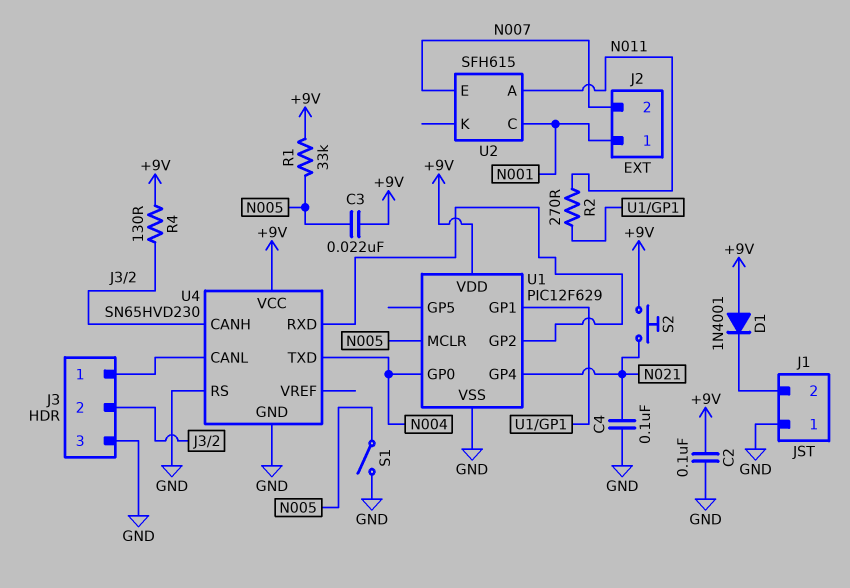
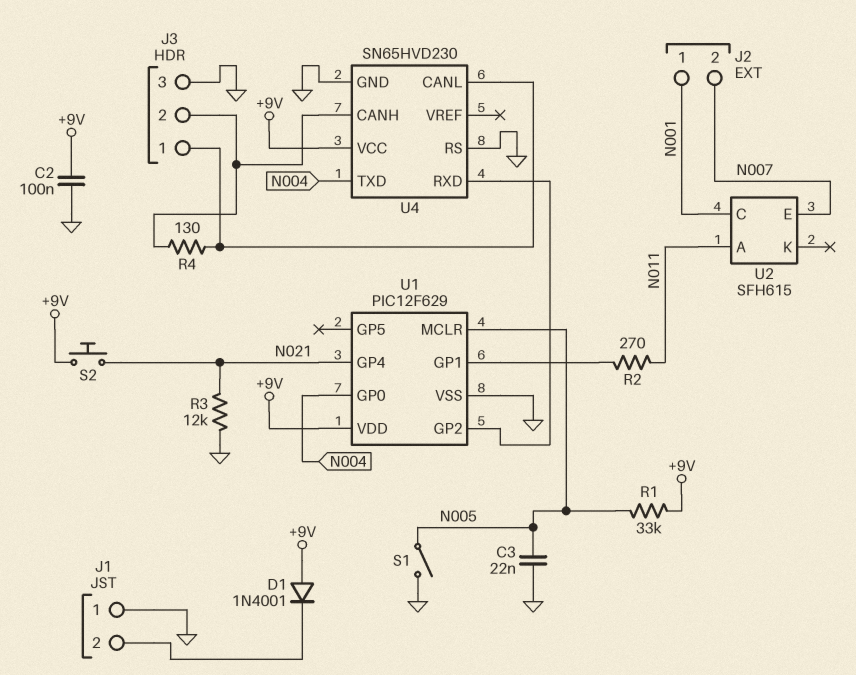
C3: 22nF (+9V, N005) -> 22nF (GND, N005)
C4: 100nF (GND, N021) -> none
R3: none -> 12k (GND, N021)
R4: 130 (+9V, J3/2) -> 130 (J3/1, J3/2)

